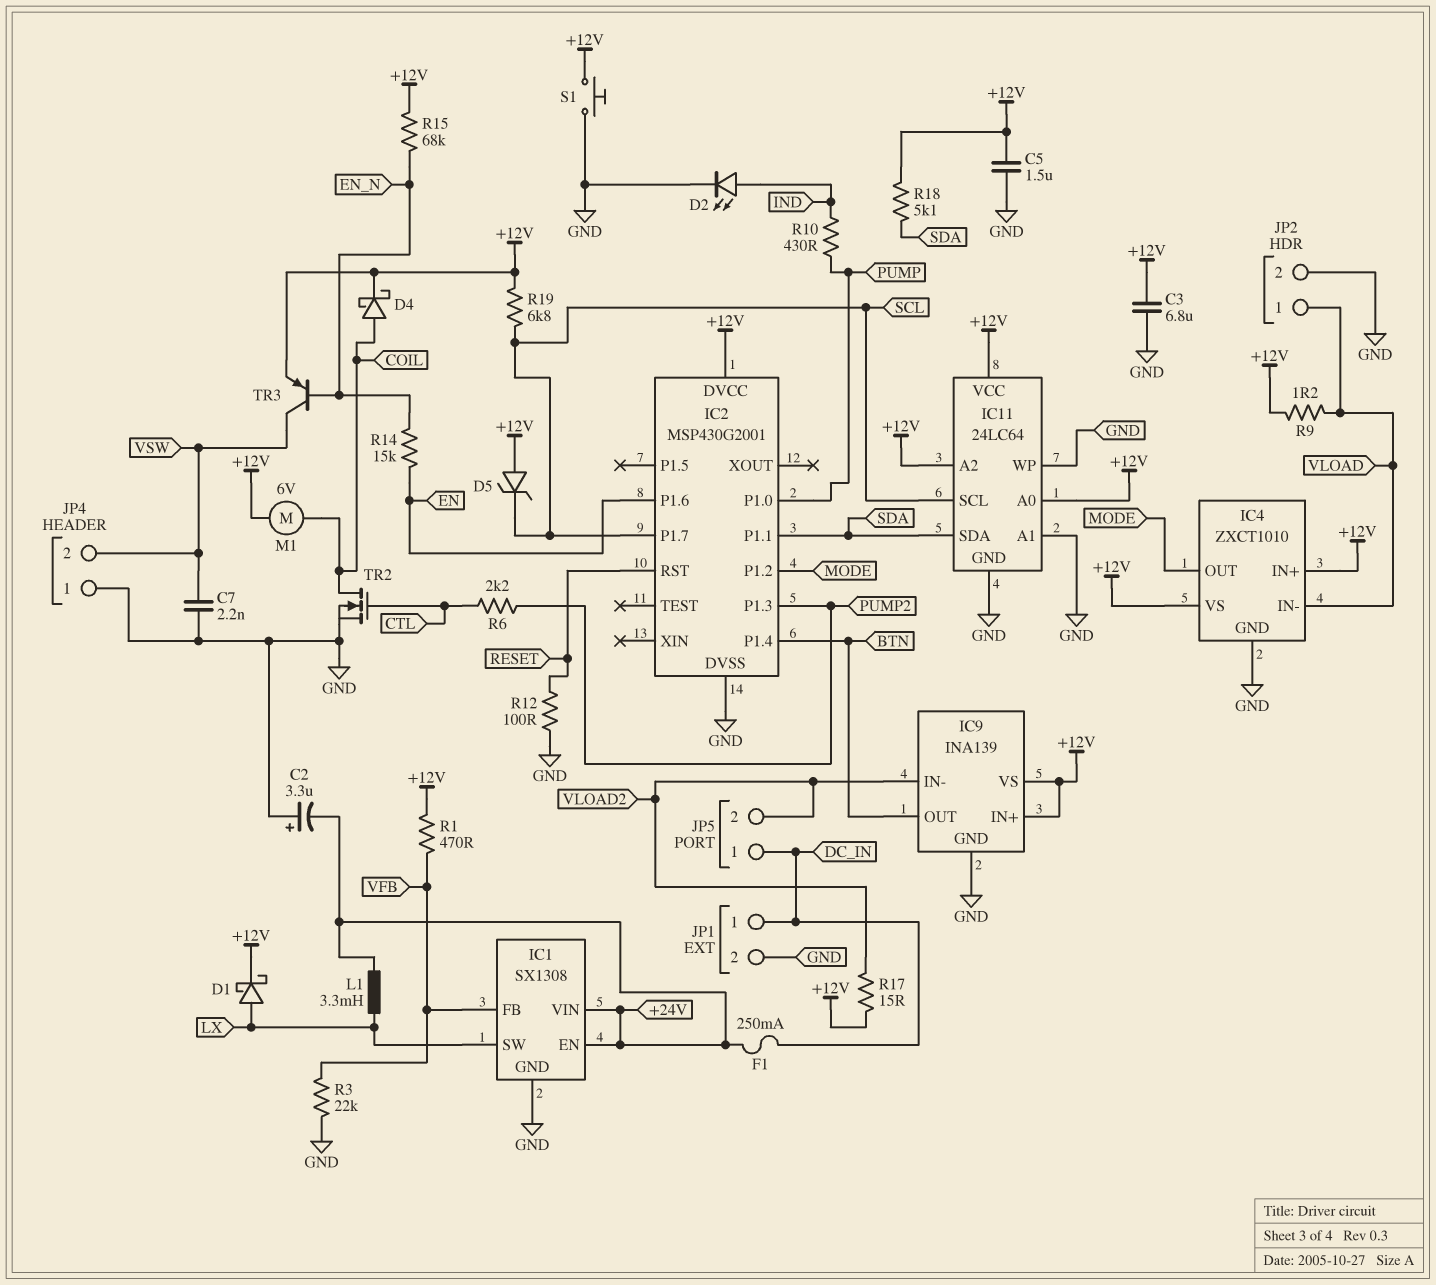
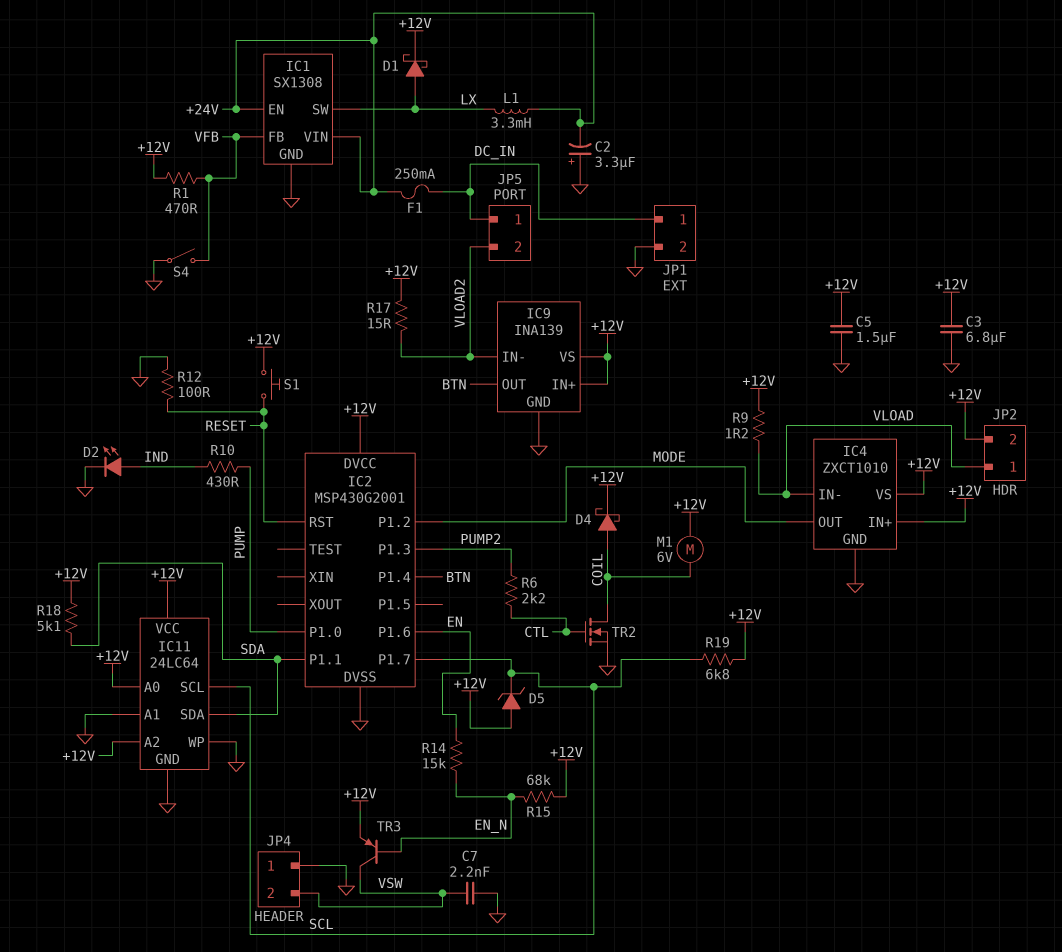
JP2 pin 2: GND -> +12V
R3: 22k (GND, VFB) -> none
S1: button (+12V, GND) -> button (+12V, RESET)
S4: none -> switch (GND, VFB)

